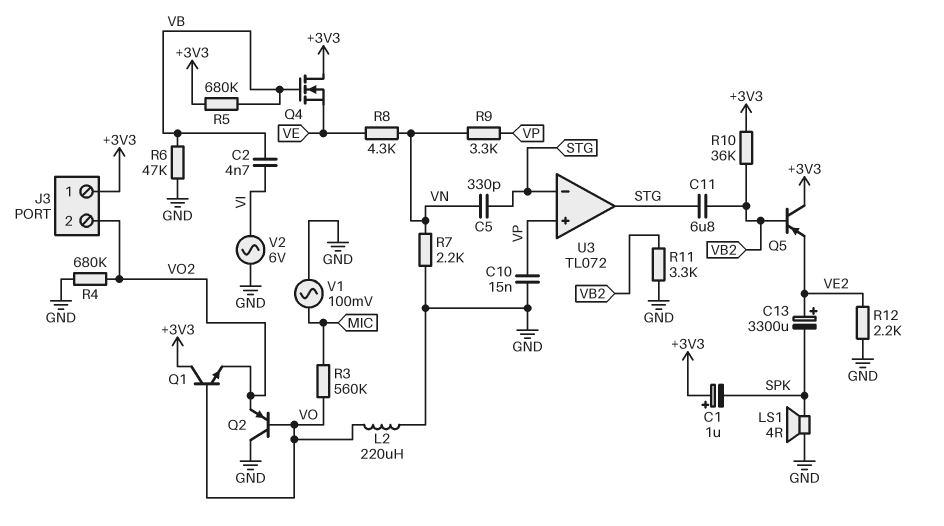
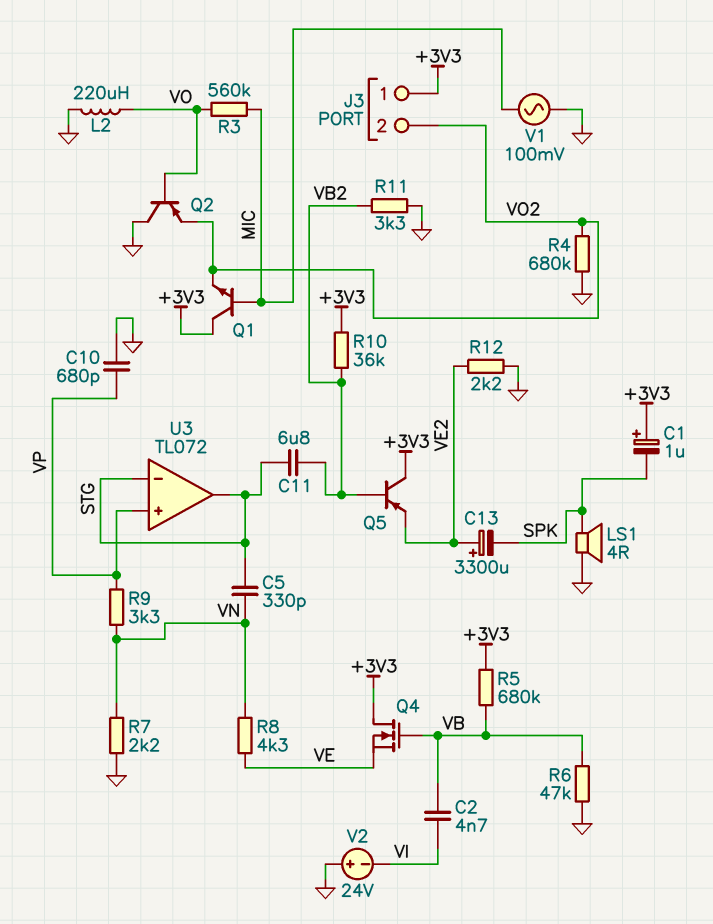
C10: 15nF (GND, VP) -> 680pF (GND, VP)
Q1: NPN (B VO, C +3V3, E VO2) -> NPN (B MIC, C +3V3, E VO2)
V2: AC 6V (GND, VI) -> 24V (plus GND, minus VI)

